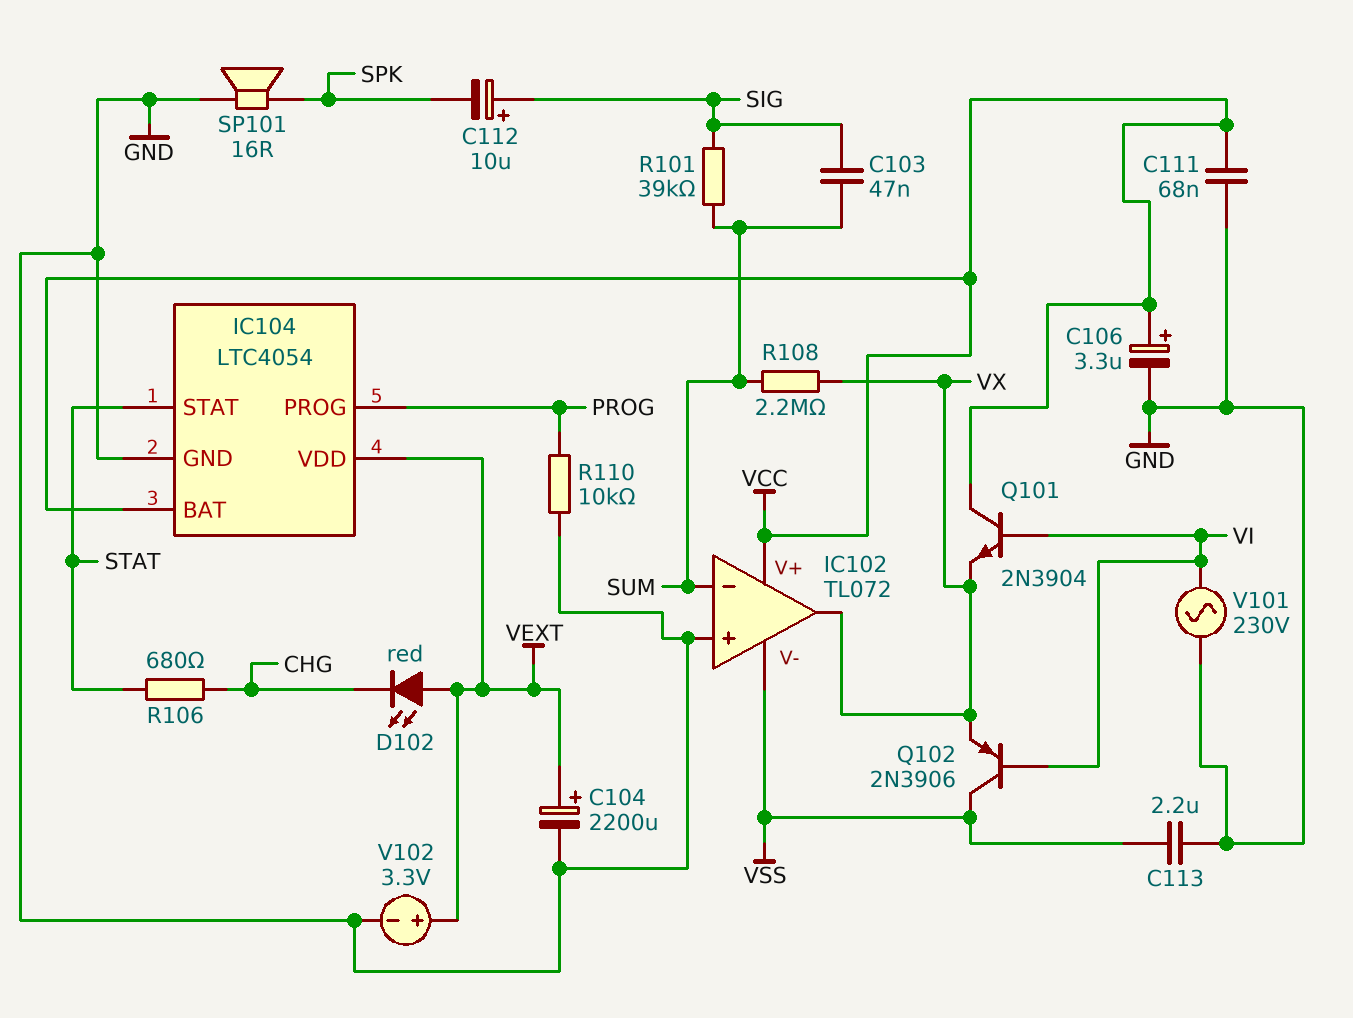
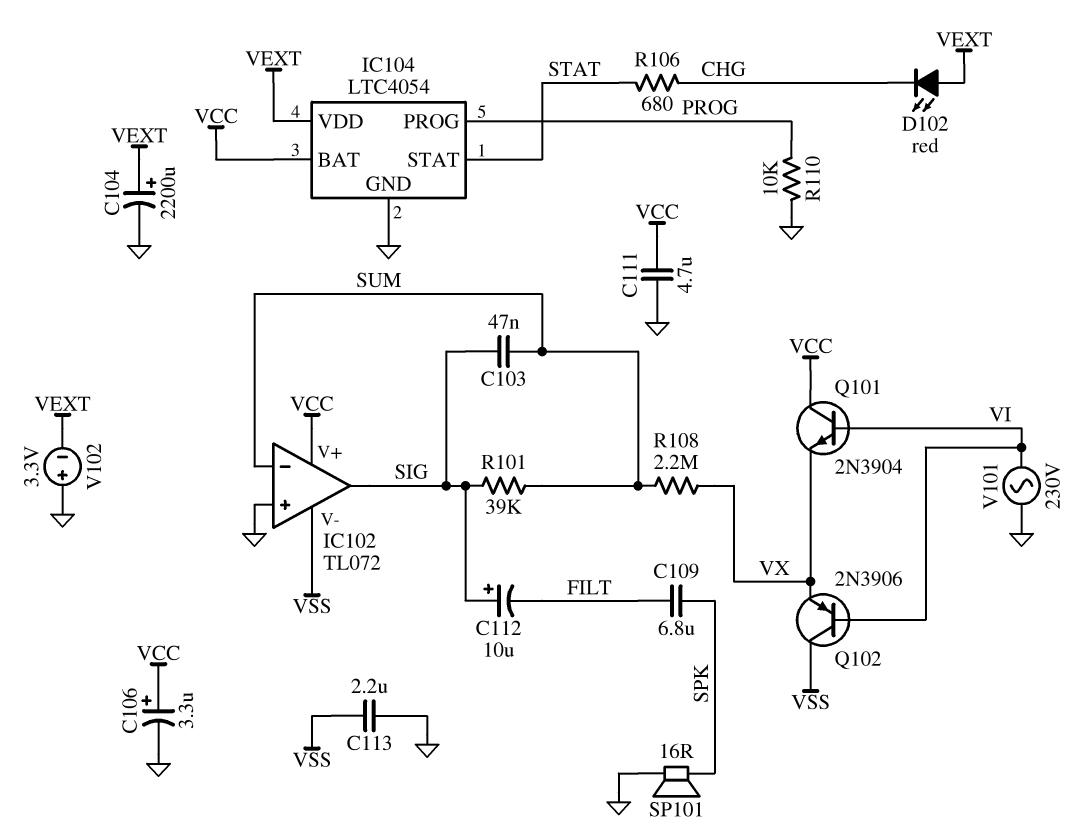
C109: none -> 6.8uF (FILT, SPK)
C111: 68nF (GND, VCC) -> 4.7uF (GND, VCC)
C112: 10uF (plus SIG, minus SPK) -> 10uF (plus SIG, minus FILT)
IC102 pin out: VX -> SIG
V102: 3.3V (plus VEXT, minus GND) -> 3.3V (plus GND, minus VEXT)

